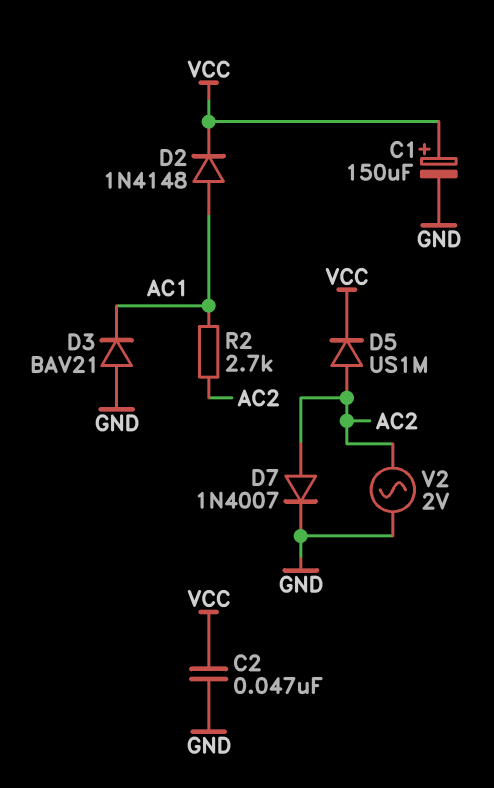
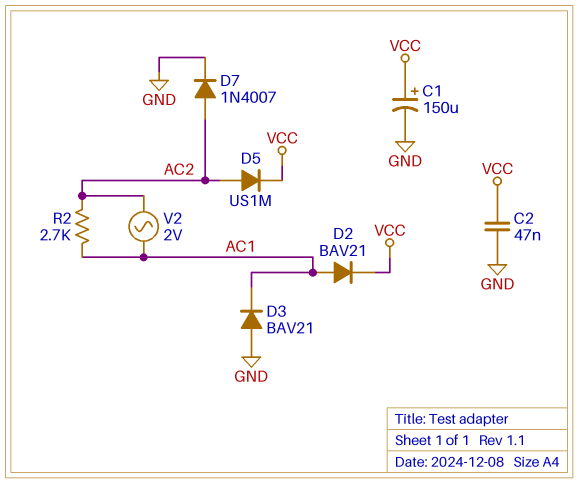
D2: diode 1N4148 (A AC1, K VCC) -> diode BAV21 (A AC1, K VCC)
V2: AC 2V (AC2, GND) -> AC 2V (AC1, AC2)

